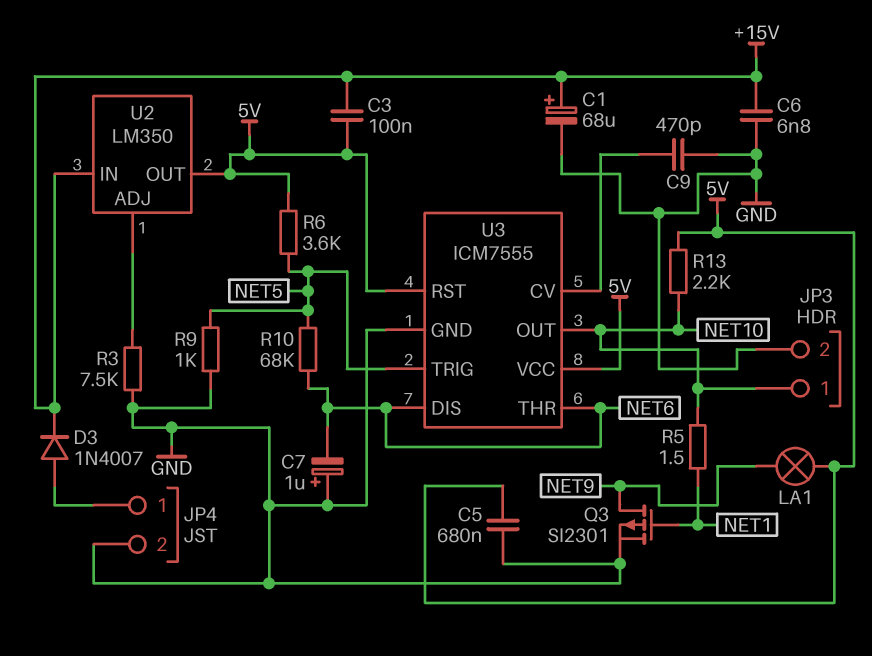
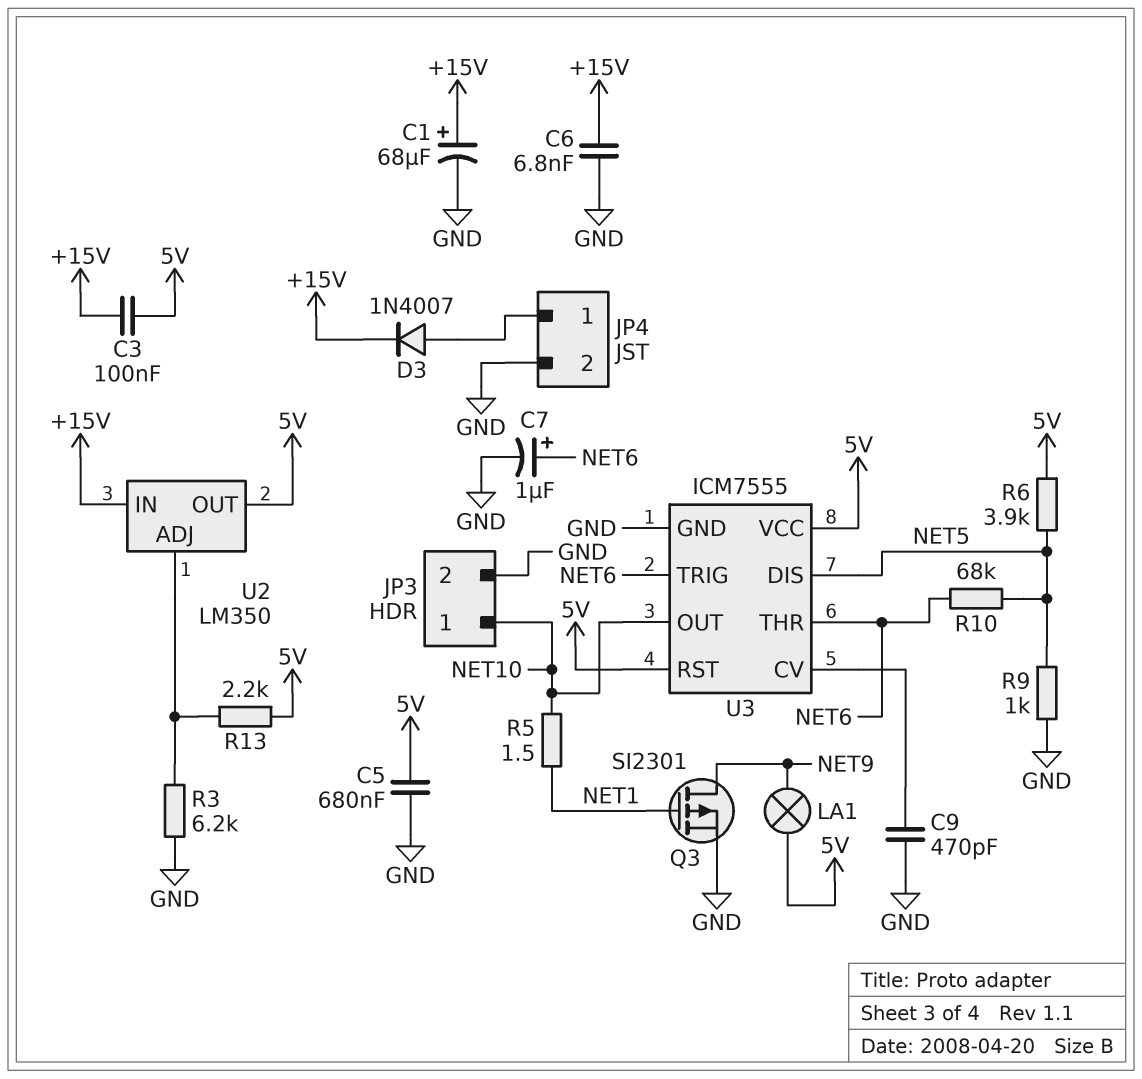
C7: 1uF (plus GND, minus NET6) -> 1uF (plus NET6, minus GND)
R3: 7.5k (GND, U2/ADJ) -> 6.2k (GND, U2/ADJ)
R6: 3.6k (5V, NET5) -> 3.9k (5V, NET5)
R13: 2.2k (5V, NET10) -> 2.2k (5V, U2/ADJ)
U3 pin DIS: NET6 -> NET5
U3 pin TRIG: NET5 -> NET6

